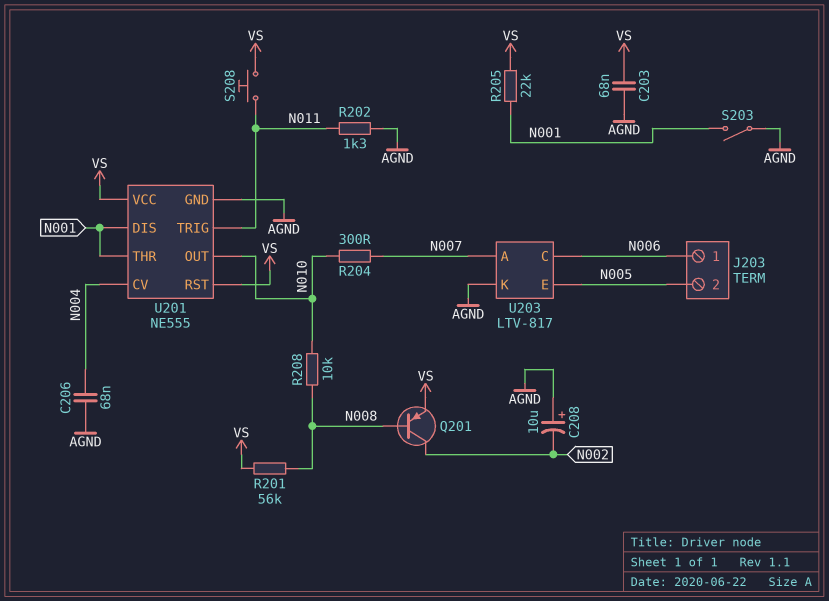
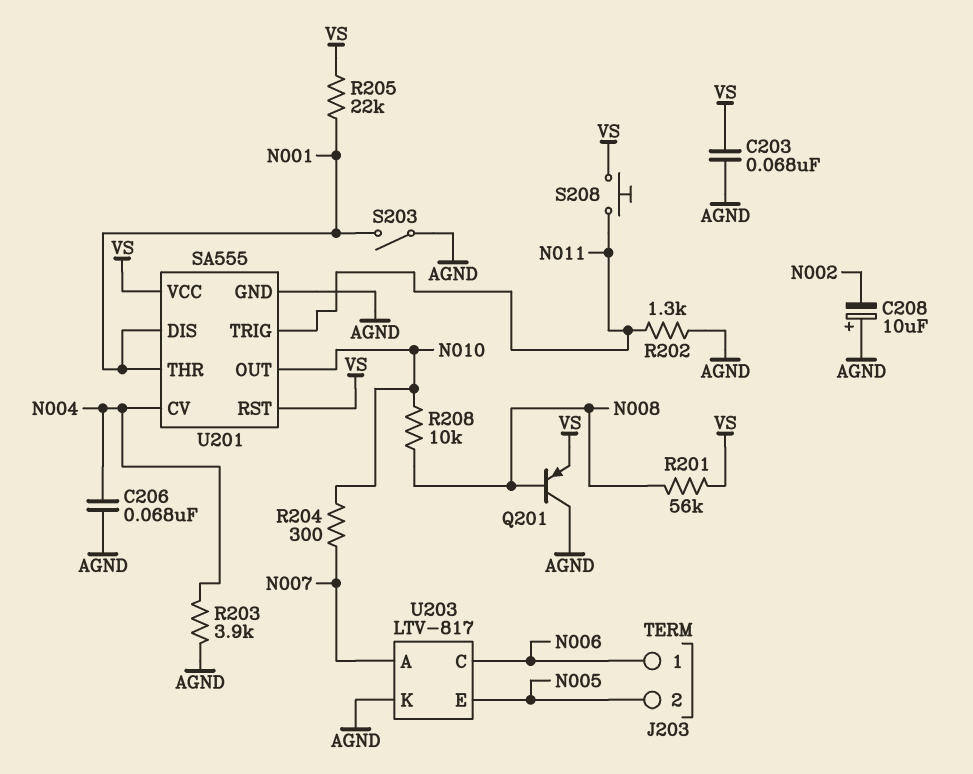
Q201: PNP (B N008, C N002, E VS) -> PNP (B N008, C AGND, E VS)
R203: none -> 3.9k (AGND, N004)
U201: NE555 -> SA555

